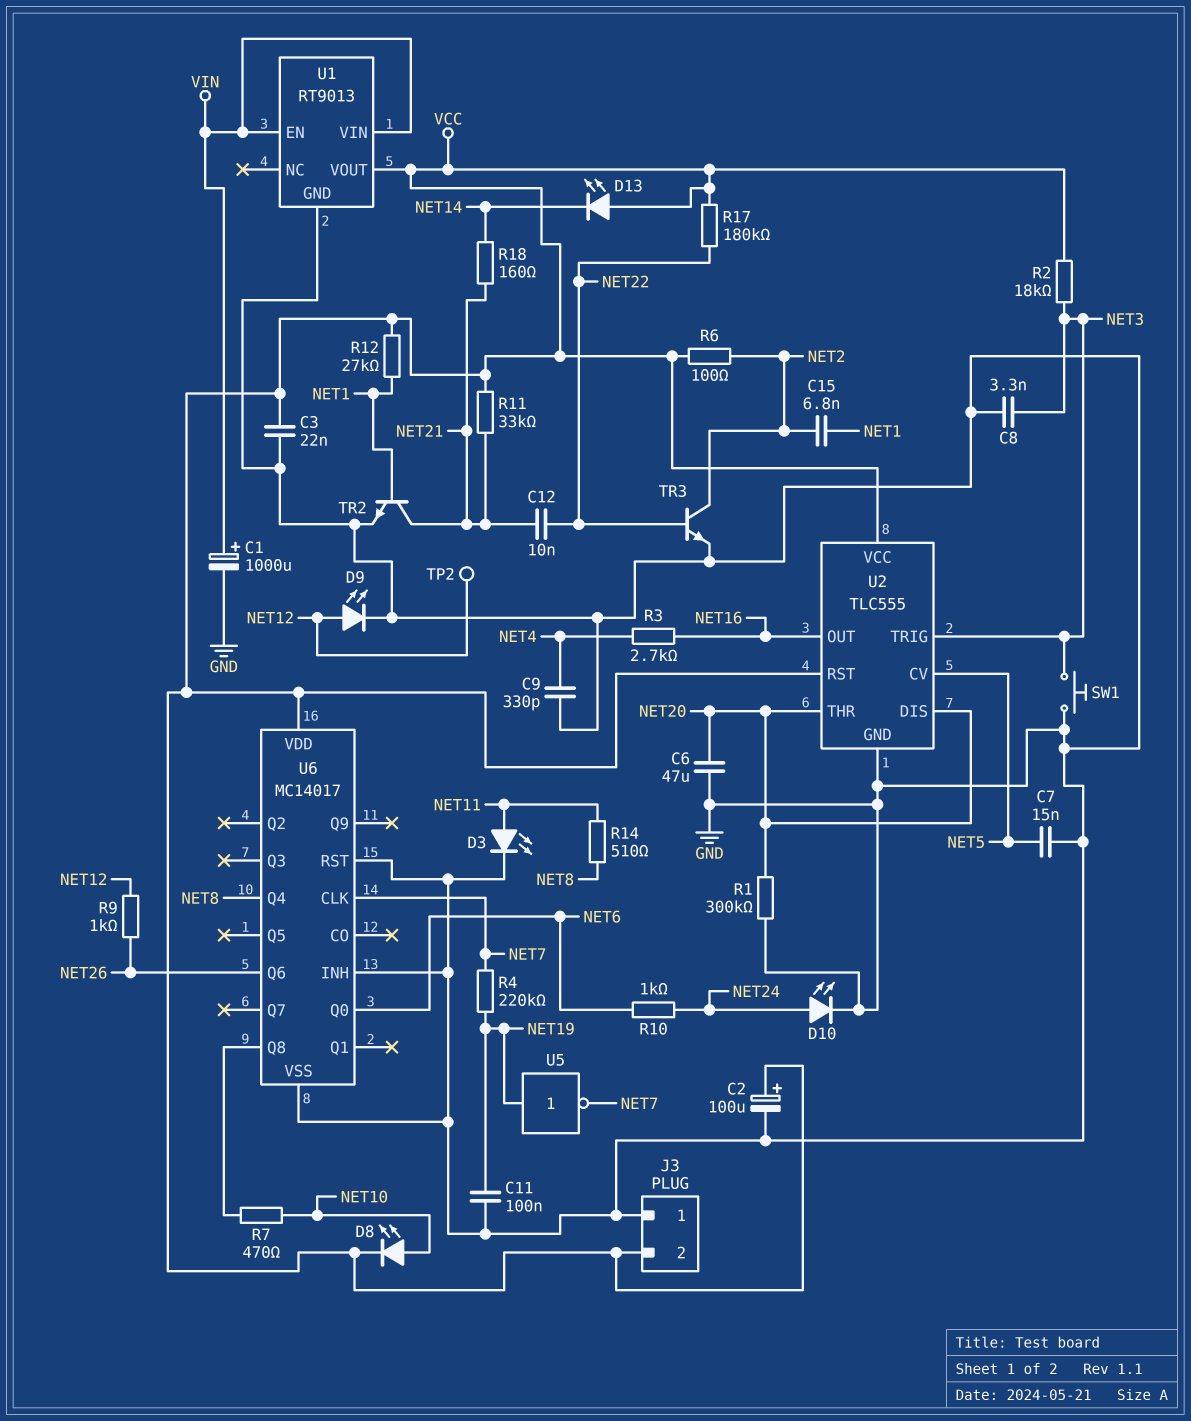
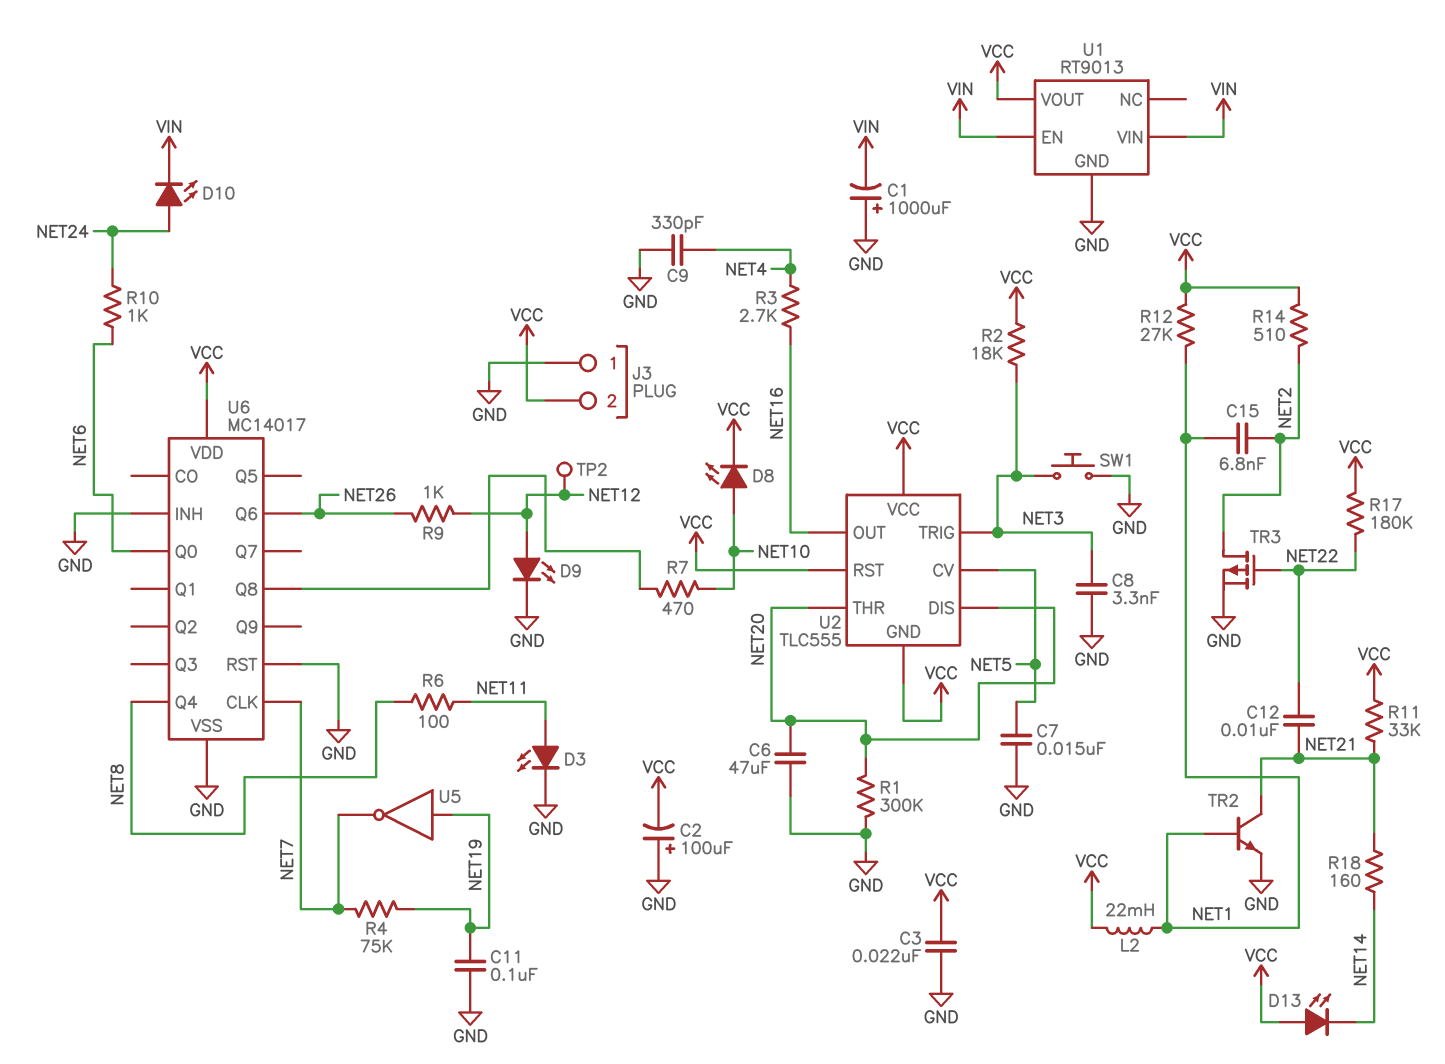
C1: 1000uF (plus VIN, minus GND) -> 1000uF (plus GND, minus VIN)
C2: 100uF (plus VCC, minus GND) -> 100uF (plus GND, minus VCC)
D10: LED (A NET24, K GND) -> LED (A NET24, K VIN)
L2: none -> 22mH (NET1, VCC)
R4: 220k (NET7, NET19) -> 75k (NET7, NET19)
R6: 100 (NET2, VCC) -> 100 (NET8, NET11)
R14: 510 (NET8, NET11) -> 510 (NET2, VCC)
TR3: NPN (B NET22, C NET2, E GND) -> PMOS (G NET22, D NET2, S GND)
U2 pin GND: GND -> VCC

